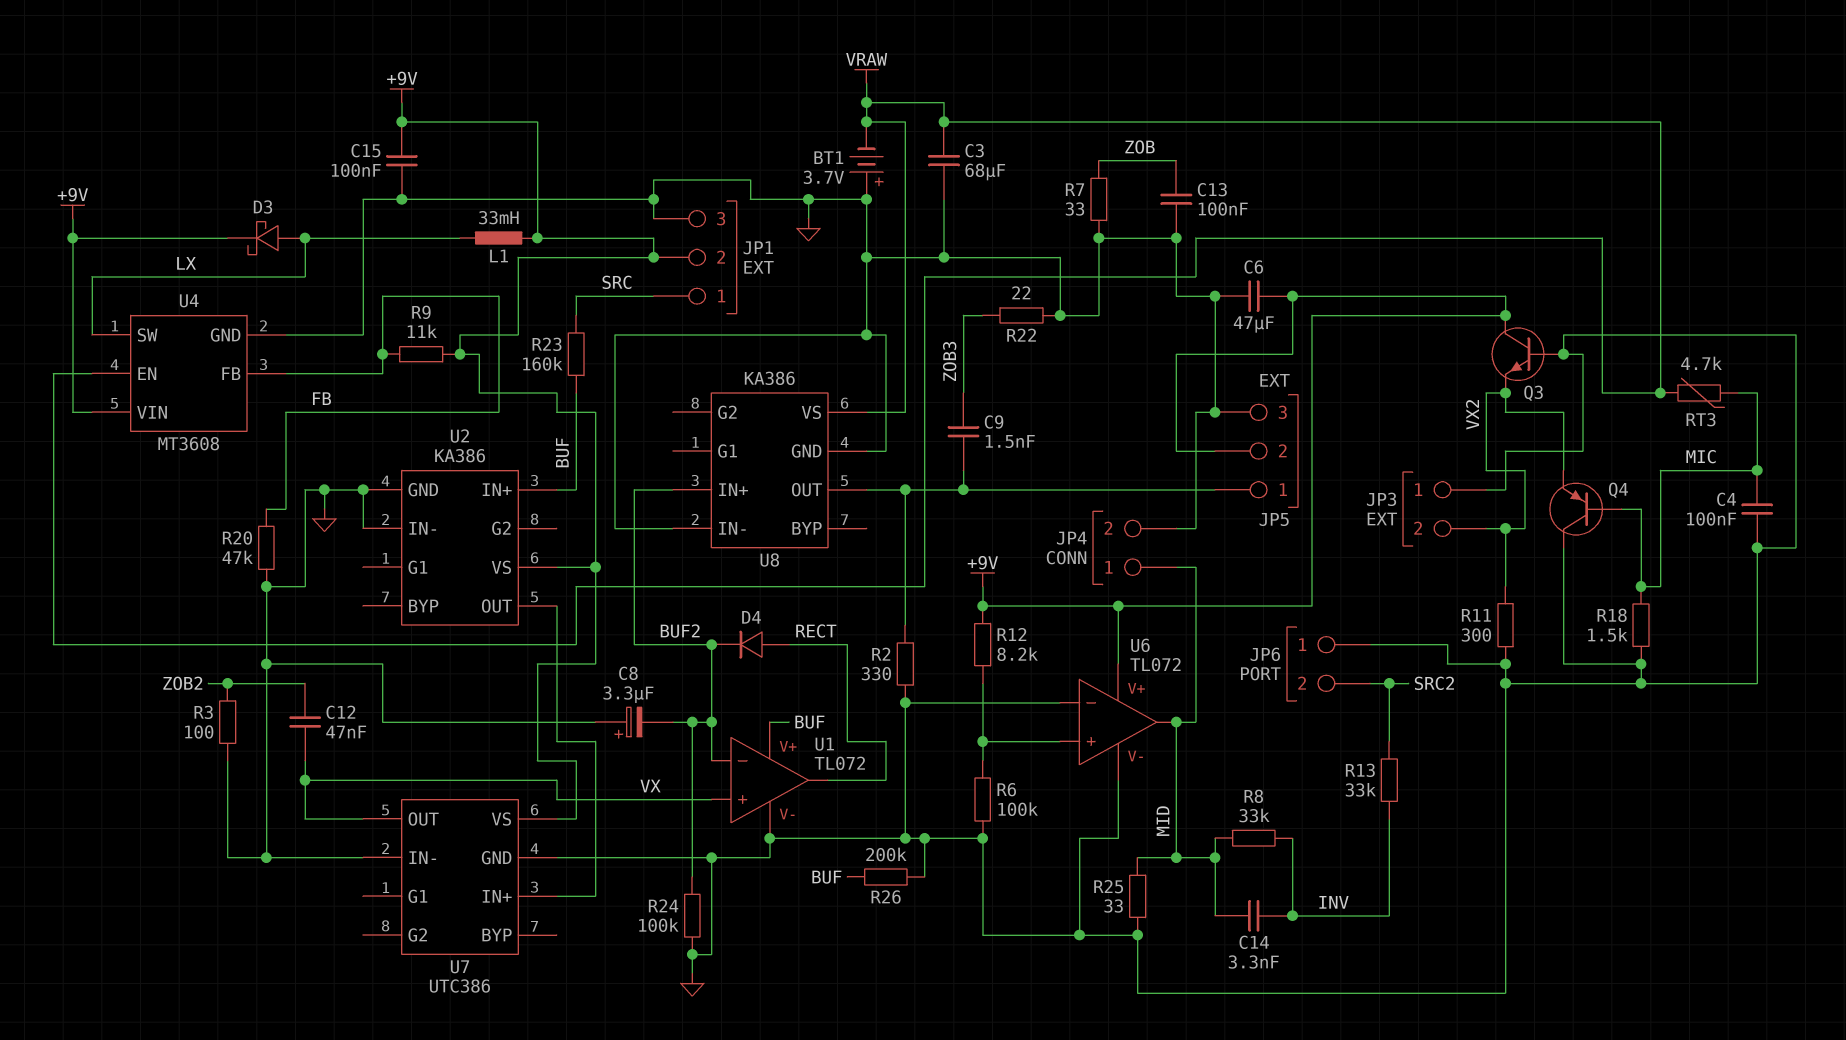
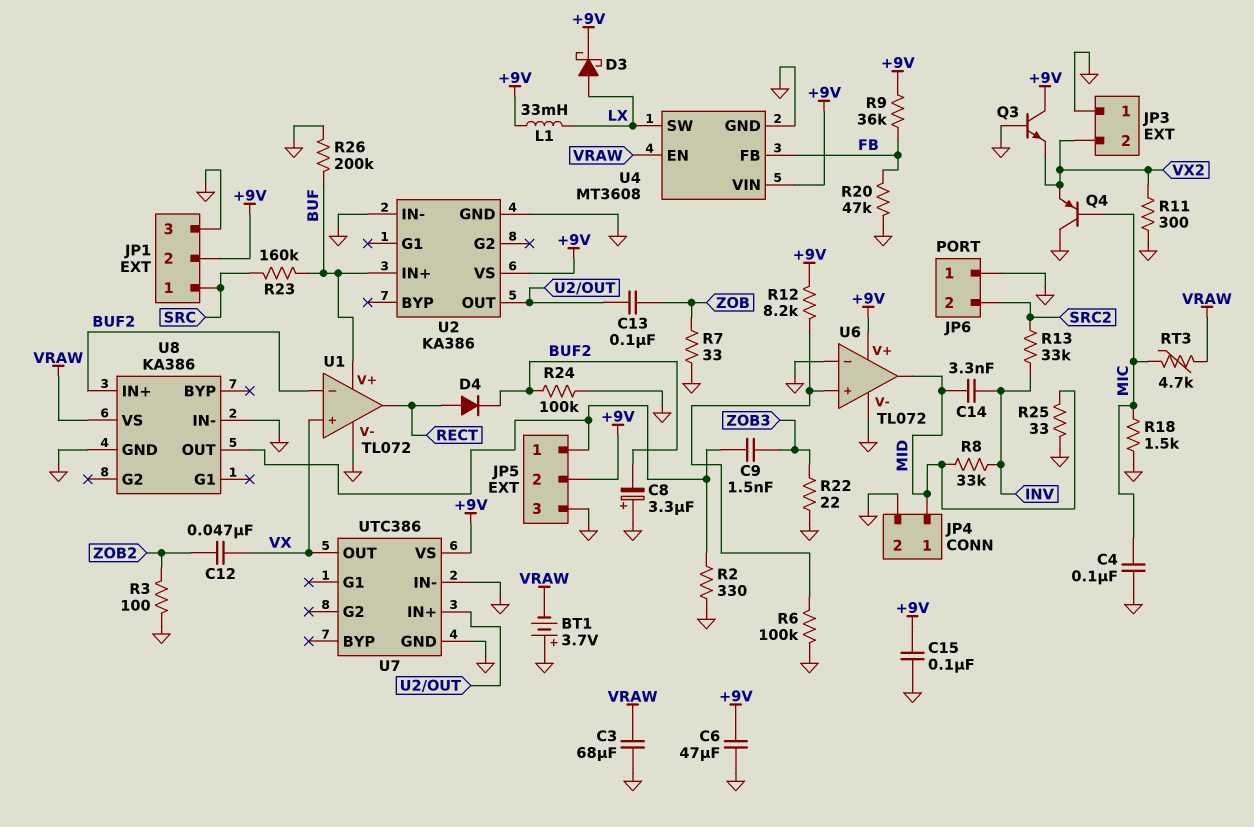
C13: 100nF (GND, ZOB) -> 100nF (U2/OUT, ZOB)
R9: 11k (+9V, FB) -> 36k (+9V, FB)

